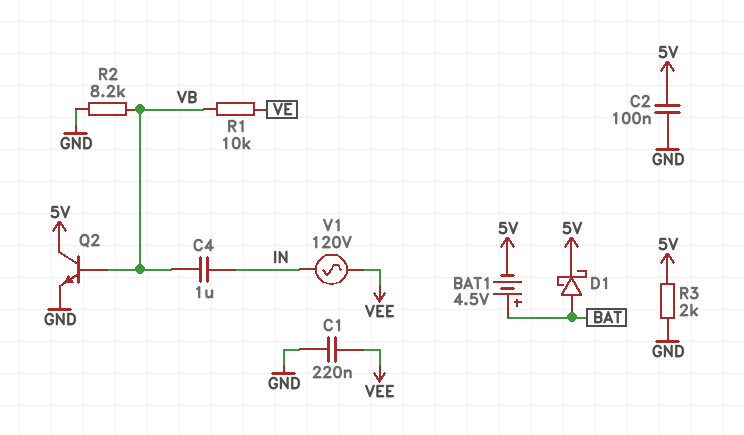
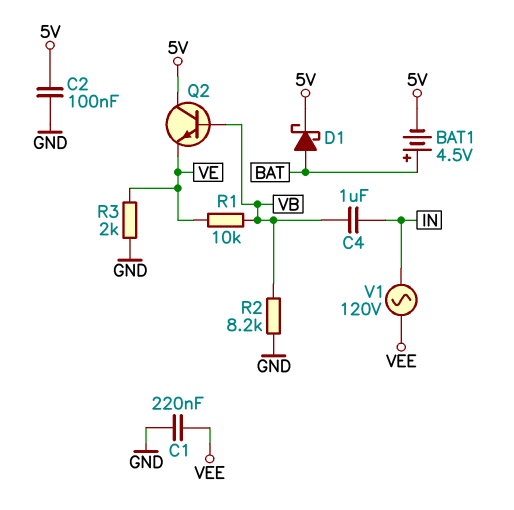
Q2: NPN (B VB, C 5V, E GND) -> NPN (B VB, C 5V, E VE)
R3: 2k (5V, GND) -> 2k (GND, VE)

